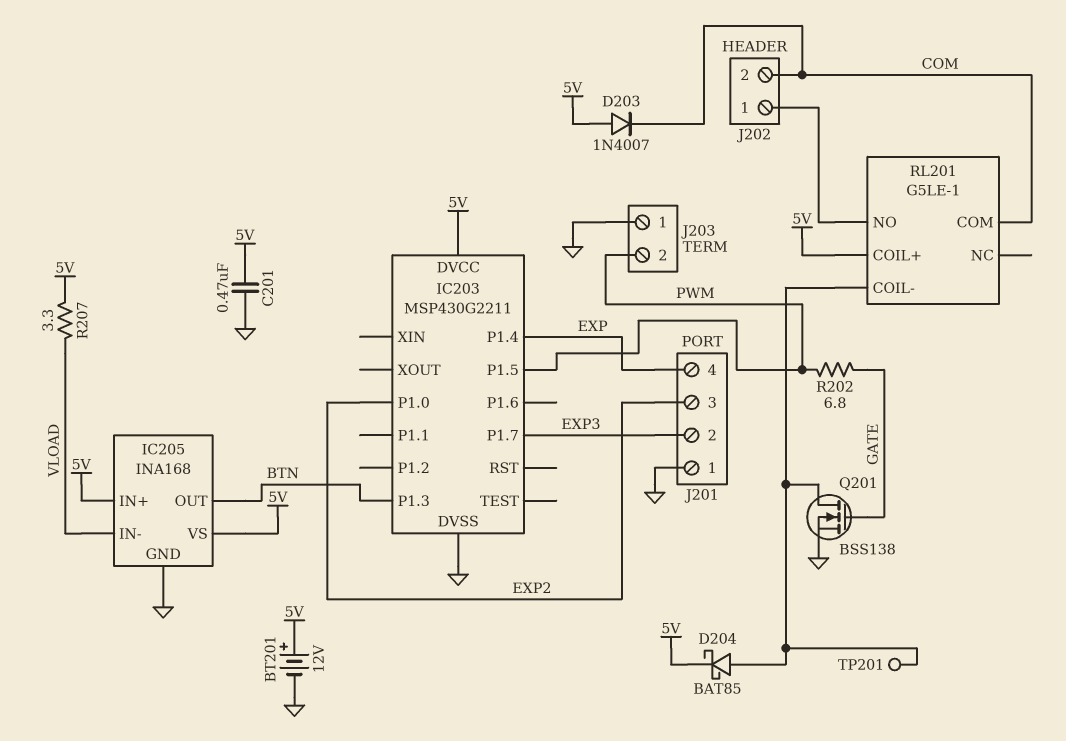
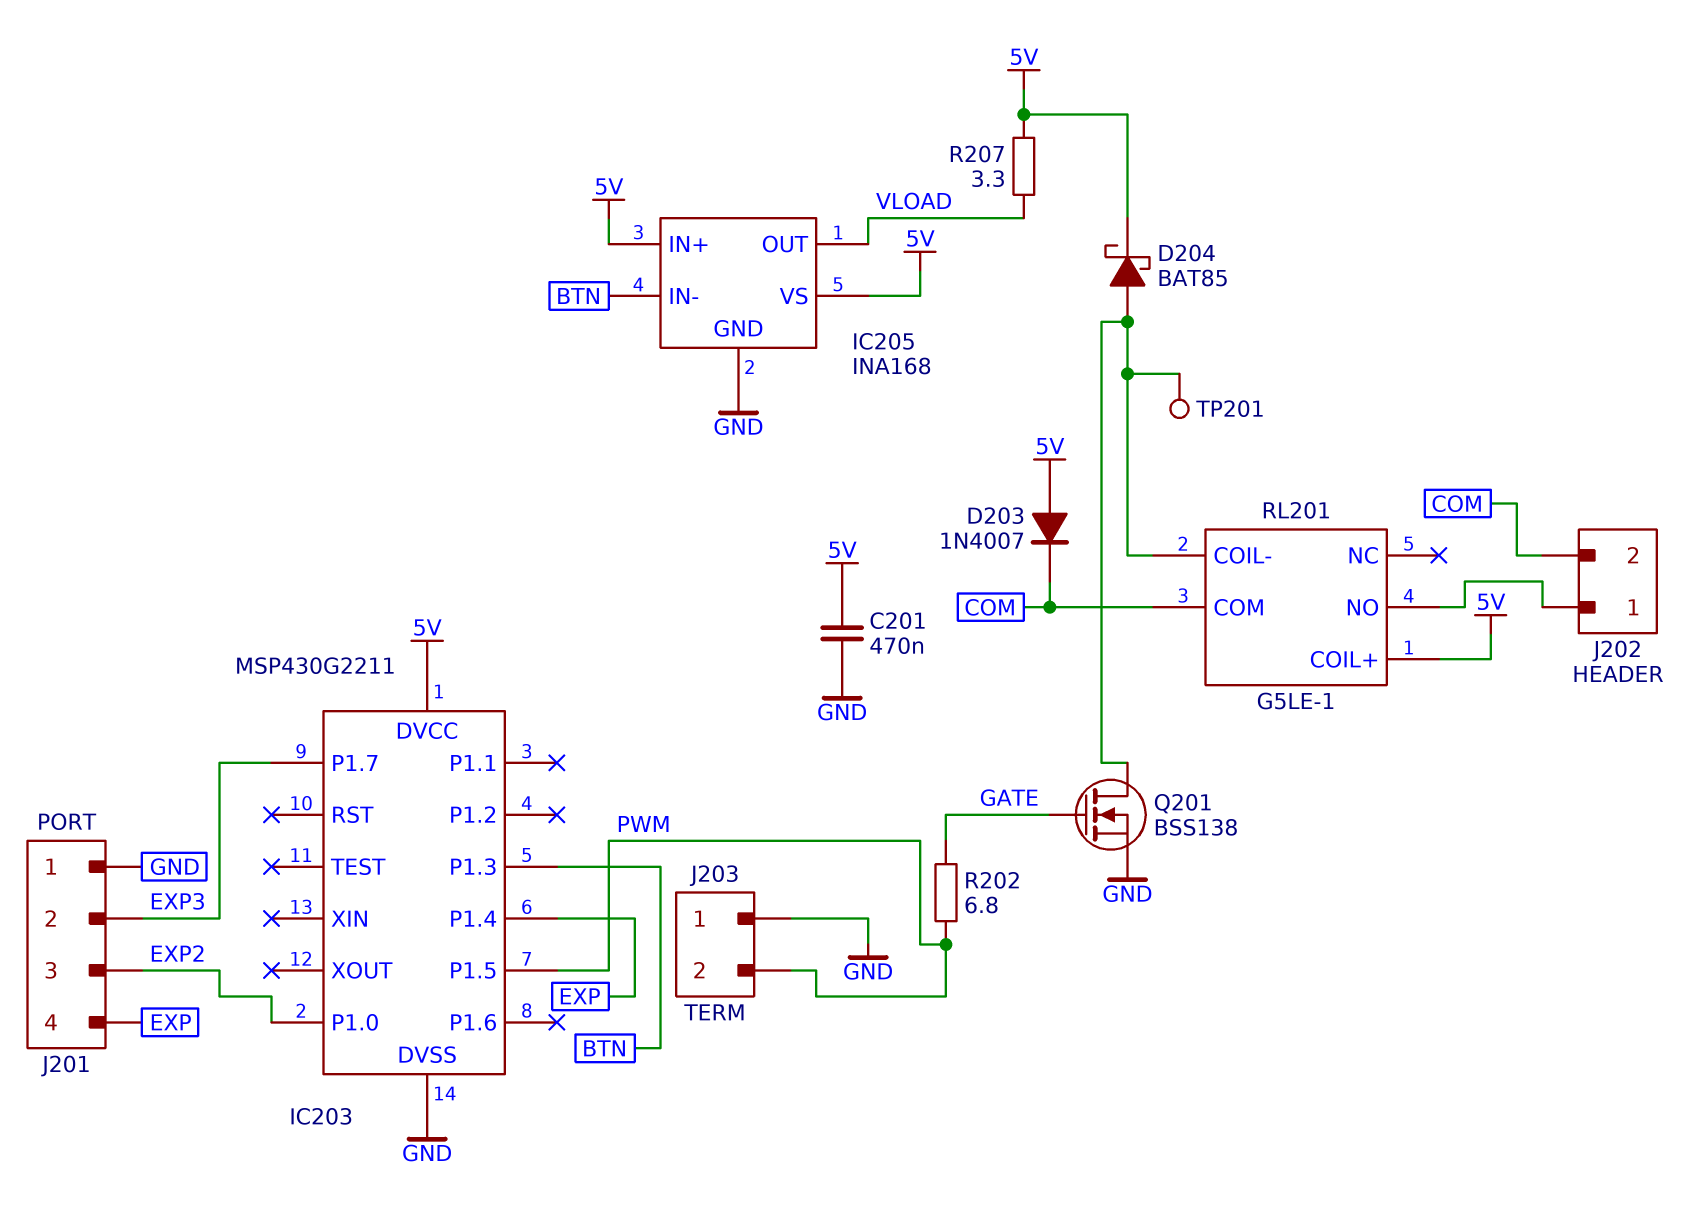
BT201: 12V (plus 5V, minus GND) -> none
IC205 pin IN-: VLOAD -> BTN
IC205 pin OUT: BTN -> VLOAD

